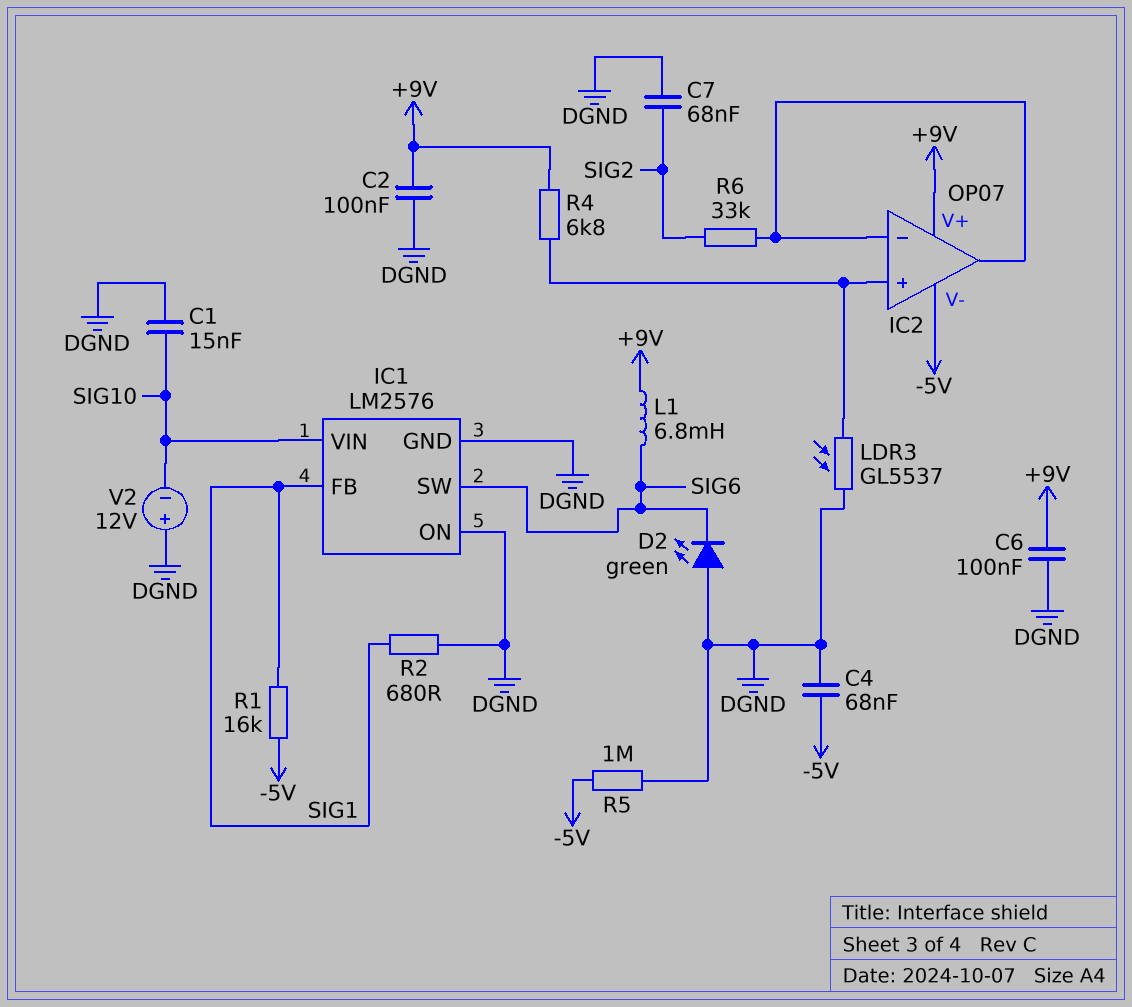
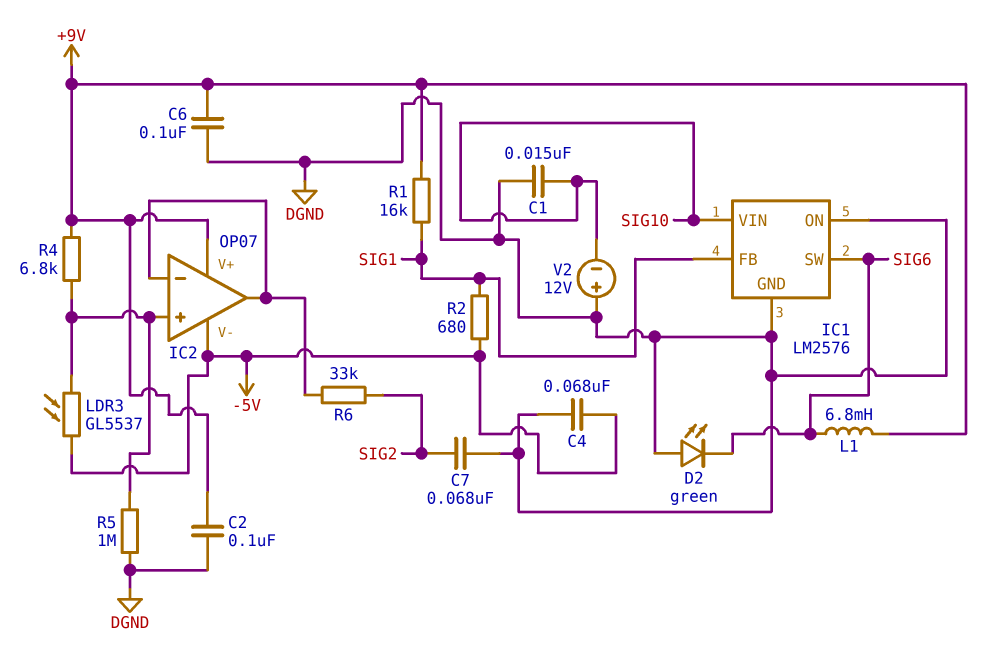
LDR3: GL5537 (DGND, IC2/in+) -> GL5537 (-5V, IC2/in+)
R1: 16k (-5V, SIG1) -> 16k (+9V, SIG1)
R2: 680 (DGND, SIG1) -> 680 (-5V, SIG1)
R5: 1M (-5V, DGND) -> 1M (DGND, IC2/in+)

